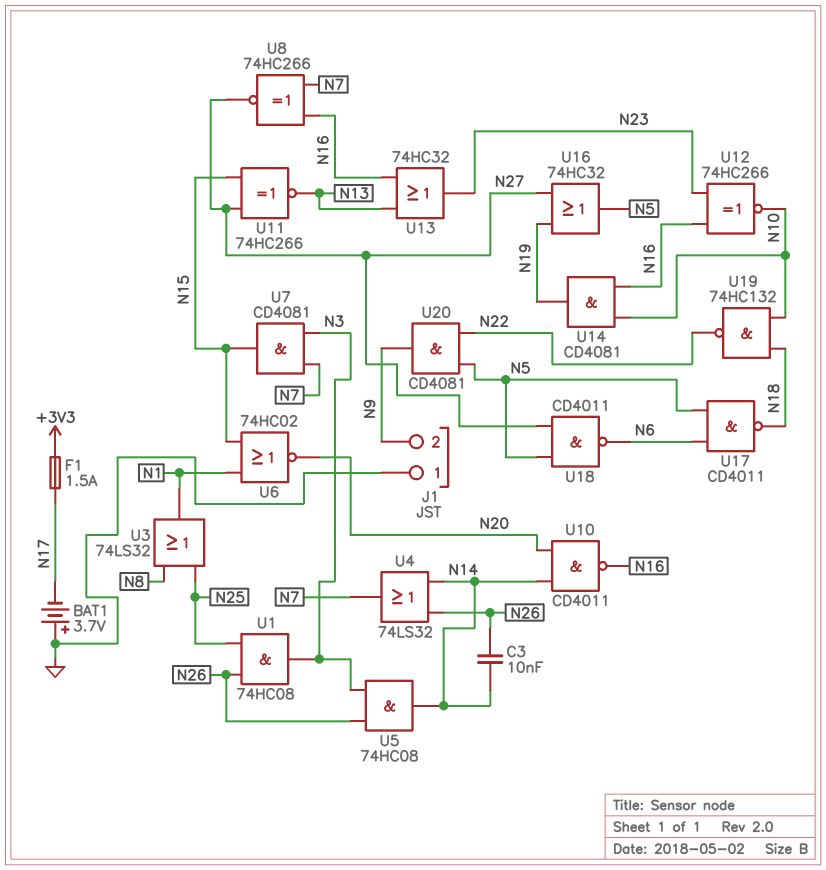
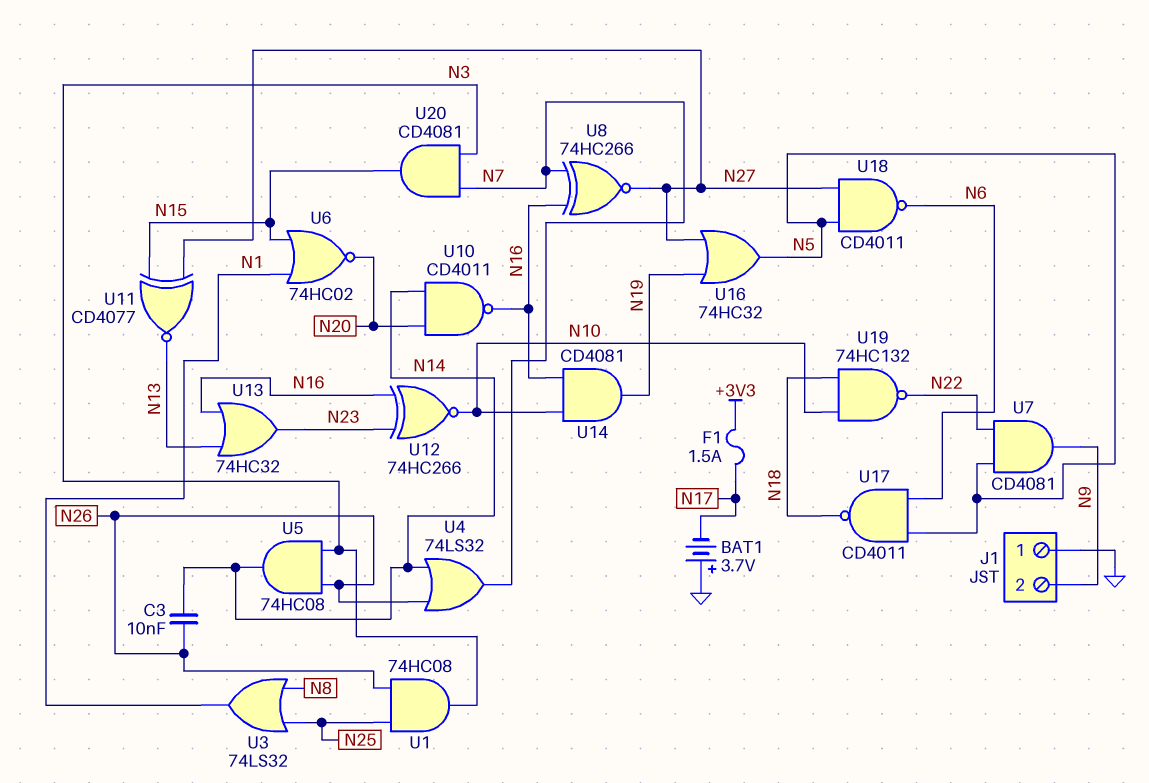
U7: AND CD4081 (in N3, in N7, out N15) -> AND CD4081 (in N5, in N22, out N9)
U11: XNOR 74HC266 (in N15, in N27, out N13) -> XNOR CD4077 (in N15, in N27, out N13)
U20: AND CD4081 (in N5, in N22, out N9) -> AND CD4081 (in N3, in N7, out N15)

